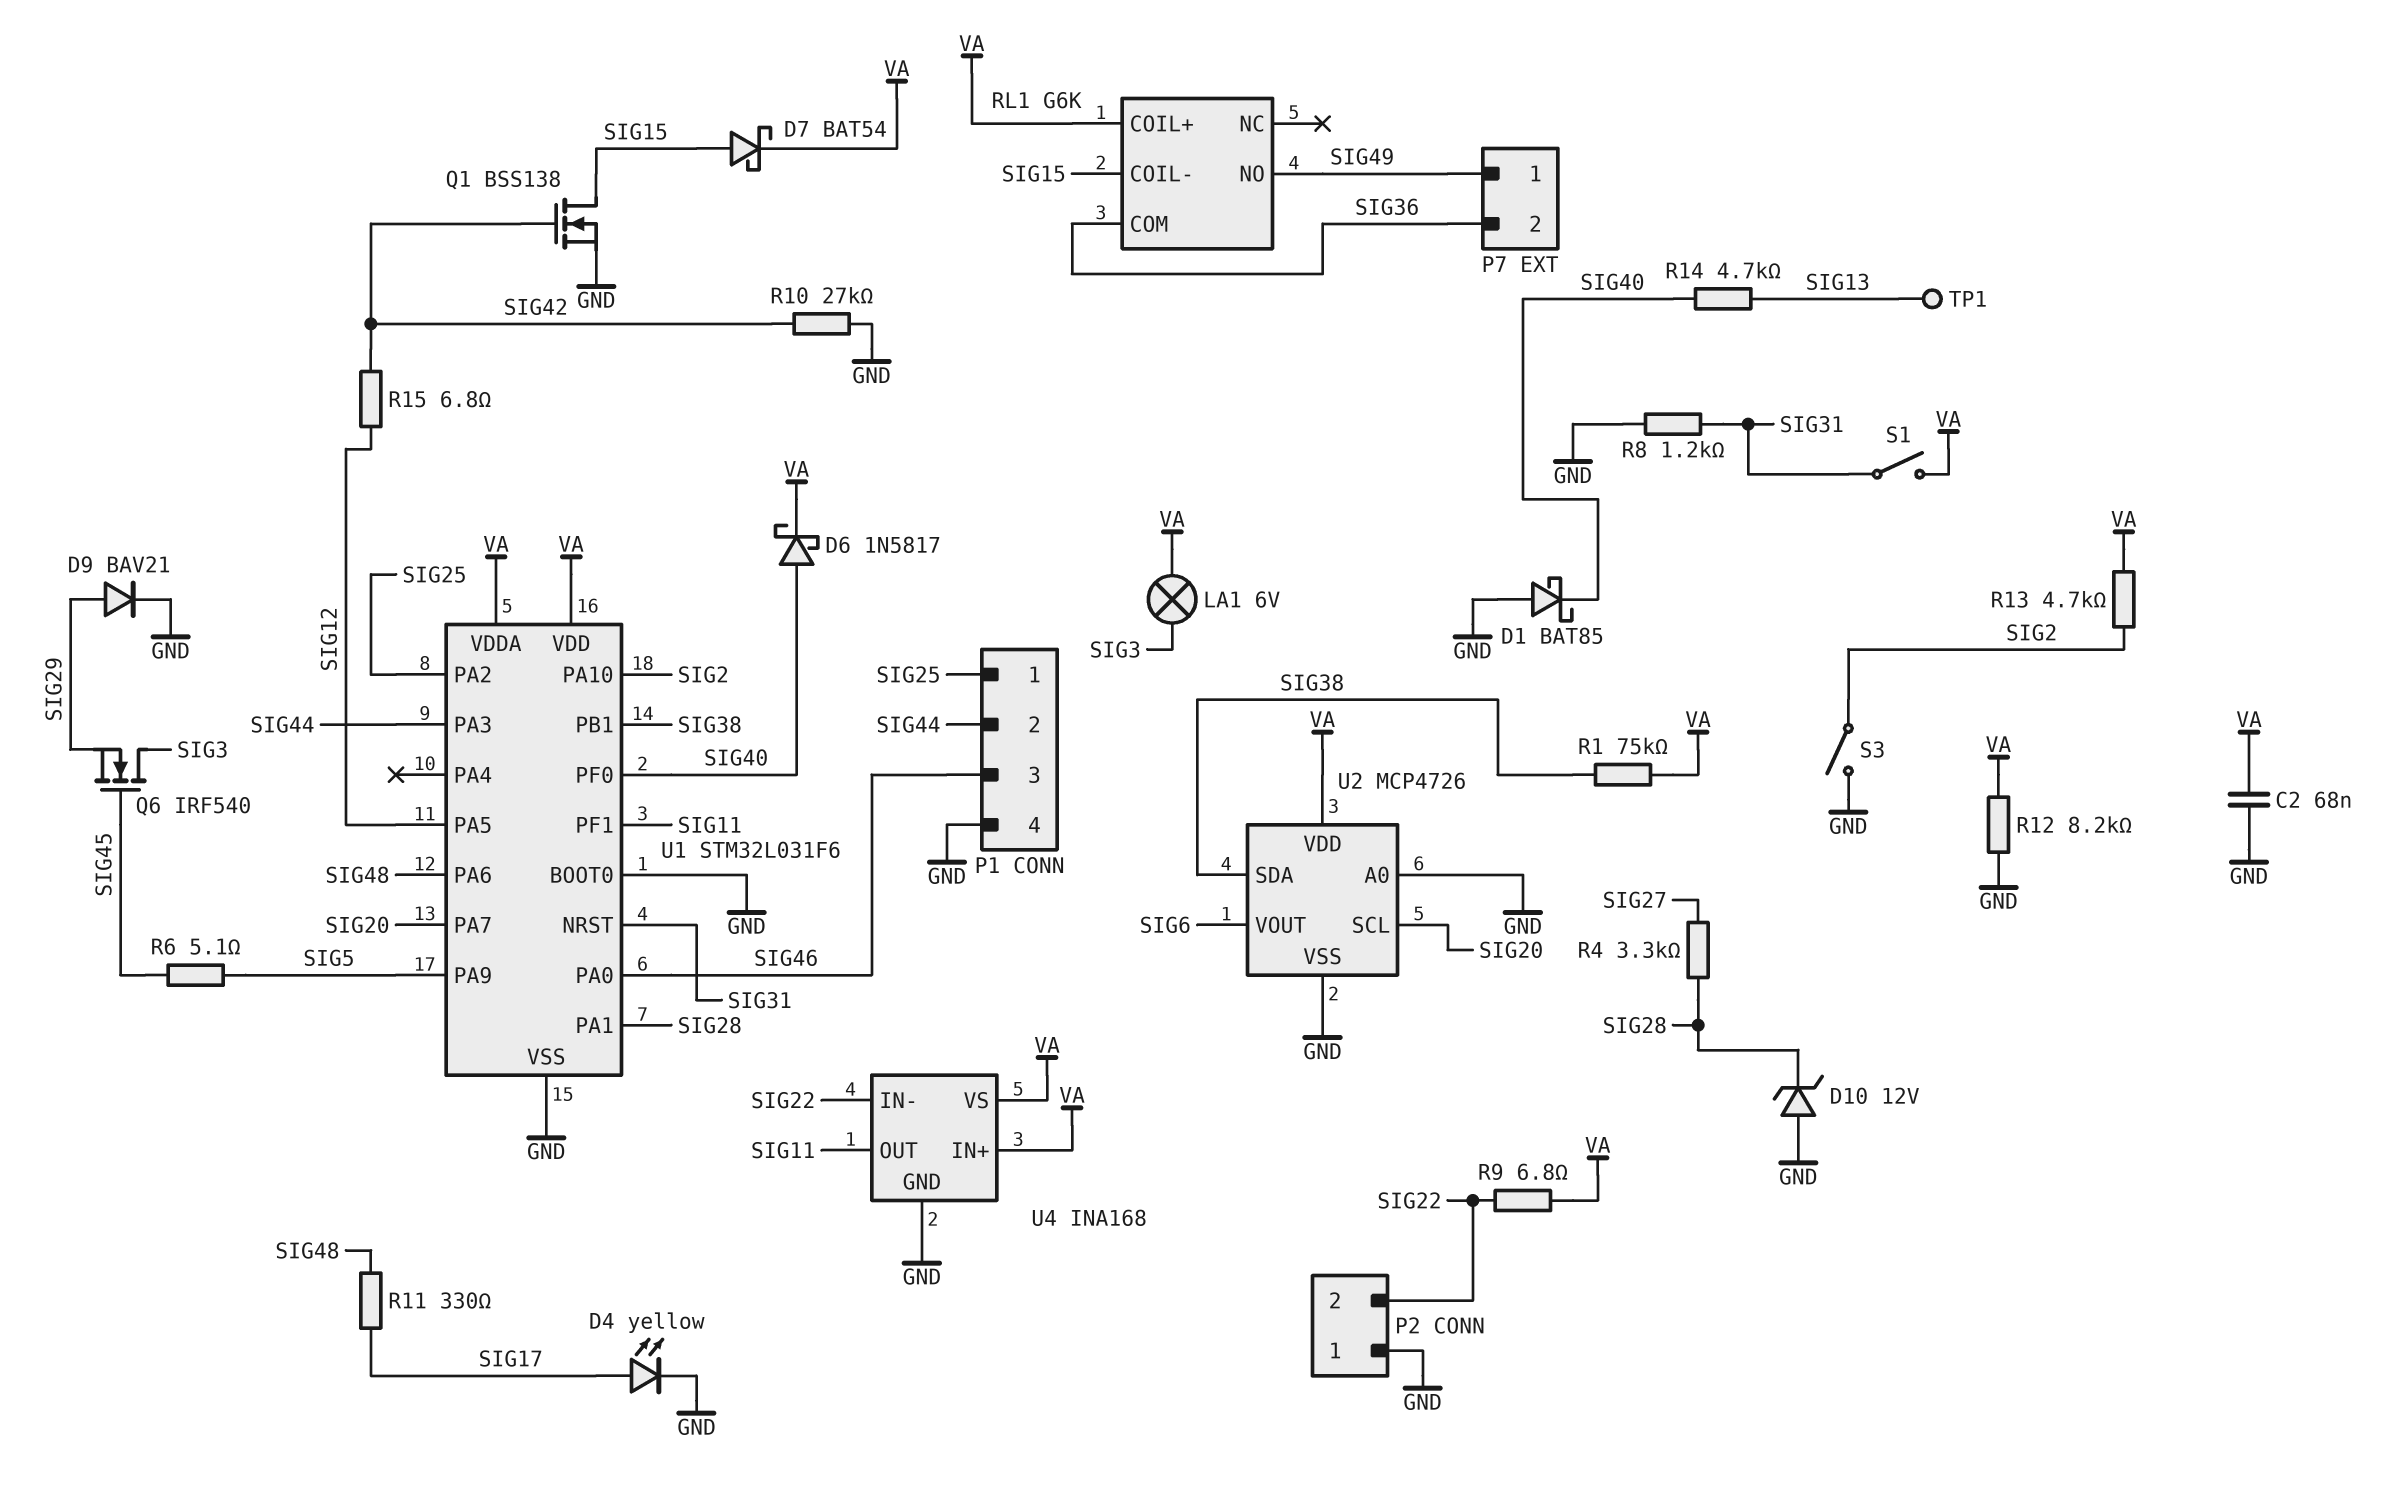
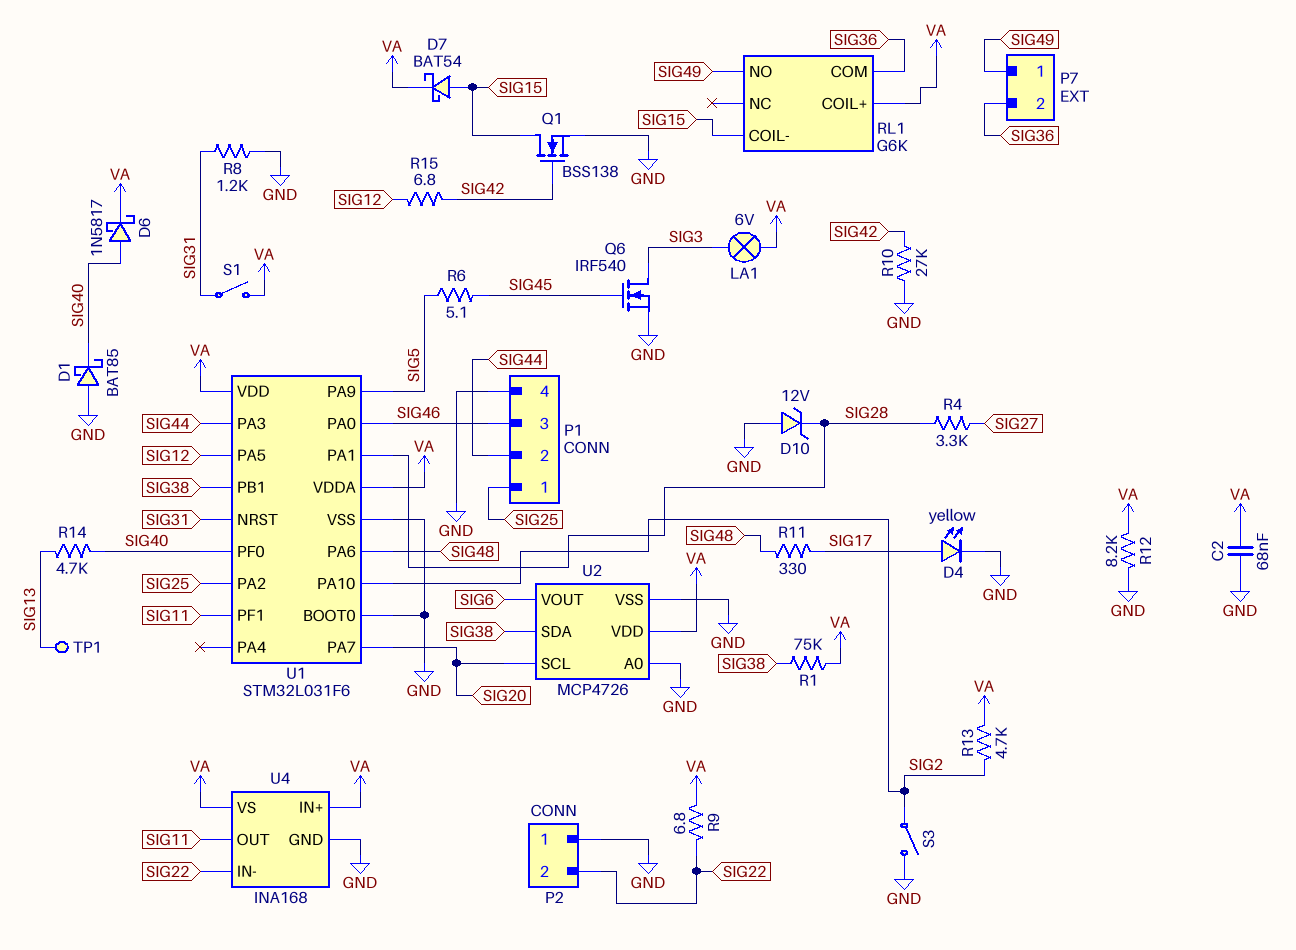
D9: diode BAV21 (A SIG29, K GND) -> none
Q6: NMOS IRF540 (G SIG45, D SIG3, S SIG29) -> NMOS IRF540 (G SIG45, D SIG3, S GND)

